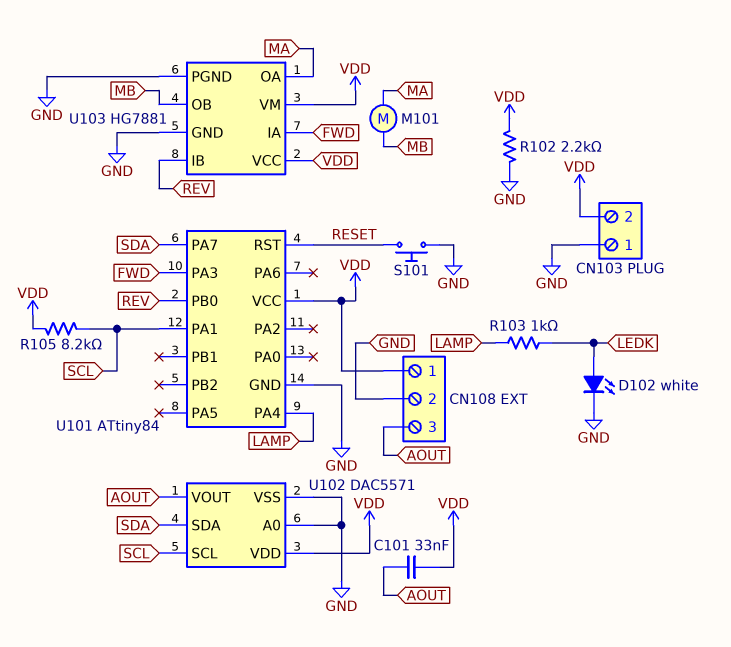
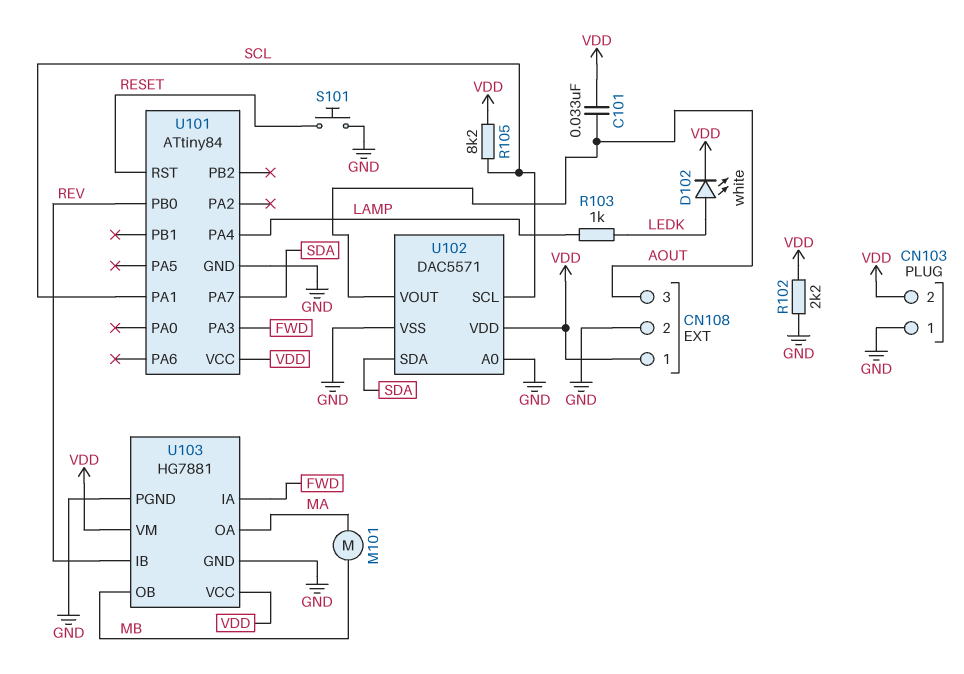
D102: LED white (A LEDK, K GND) -> LED white (A LEDK, K VDD)

